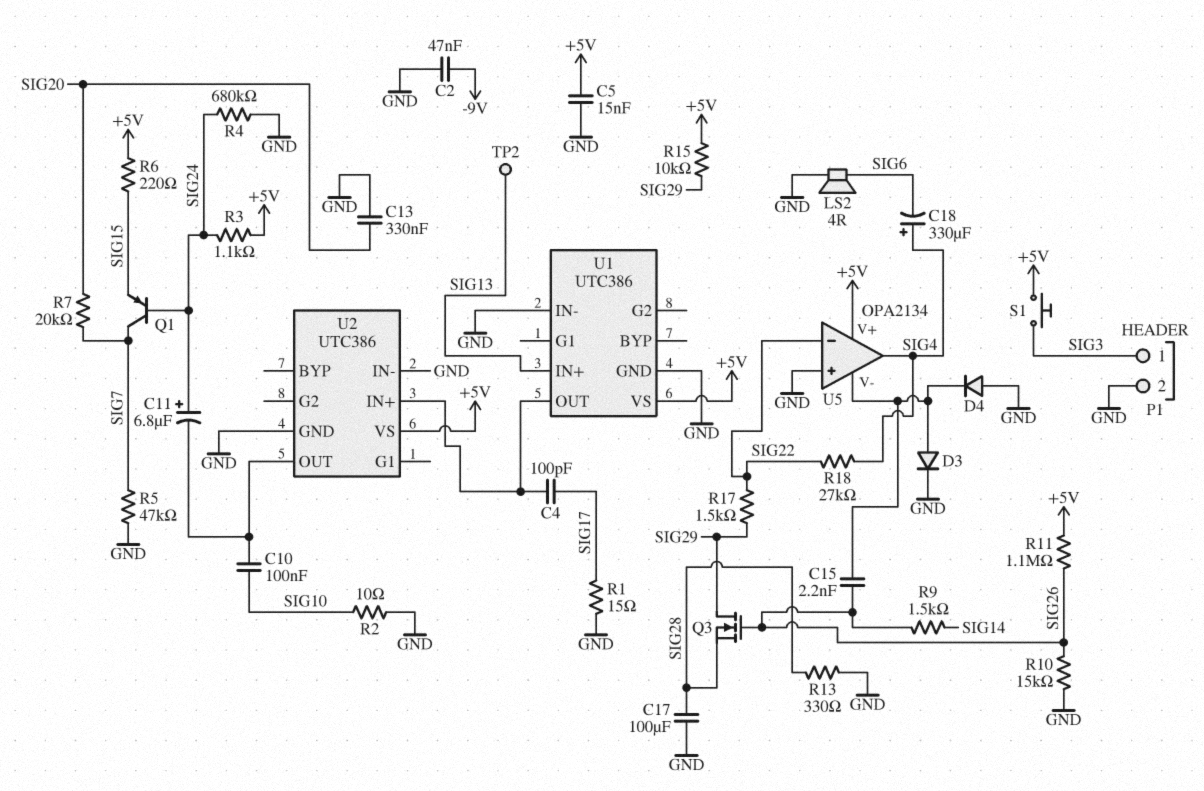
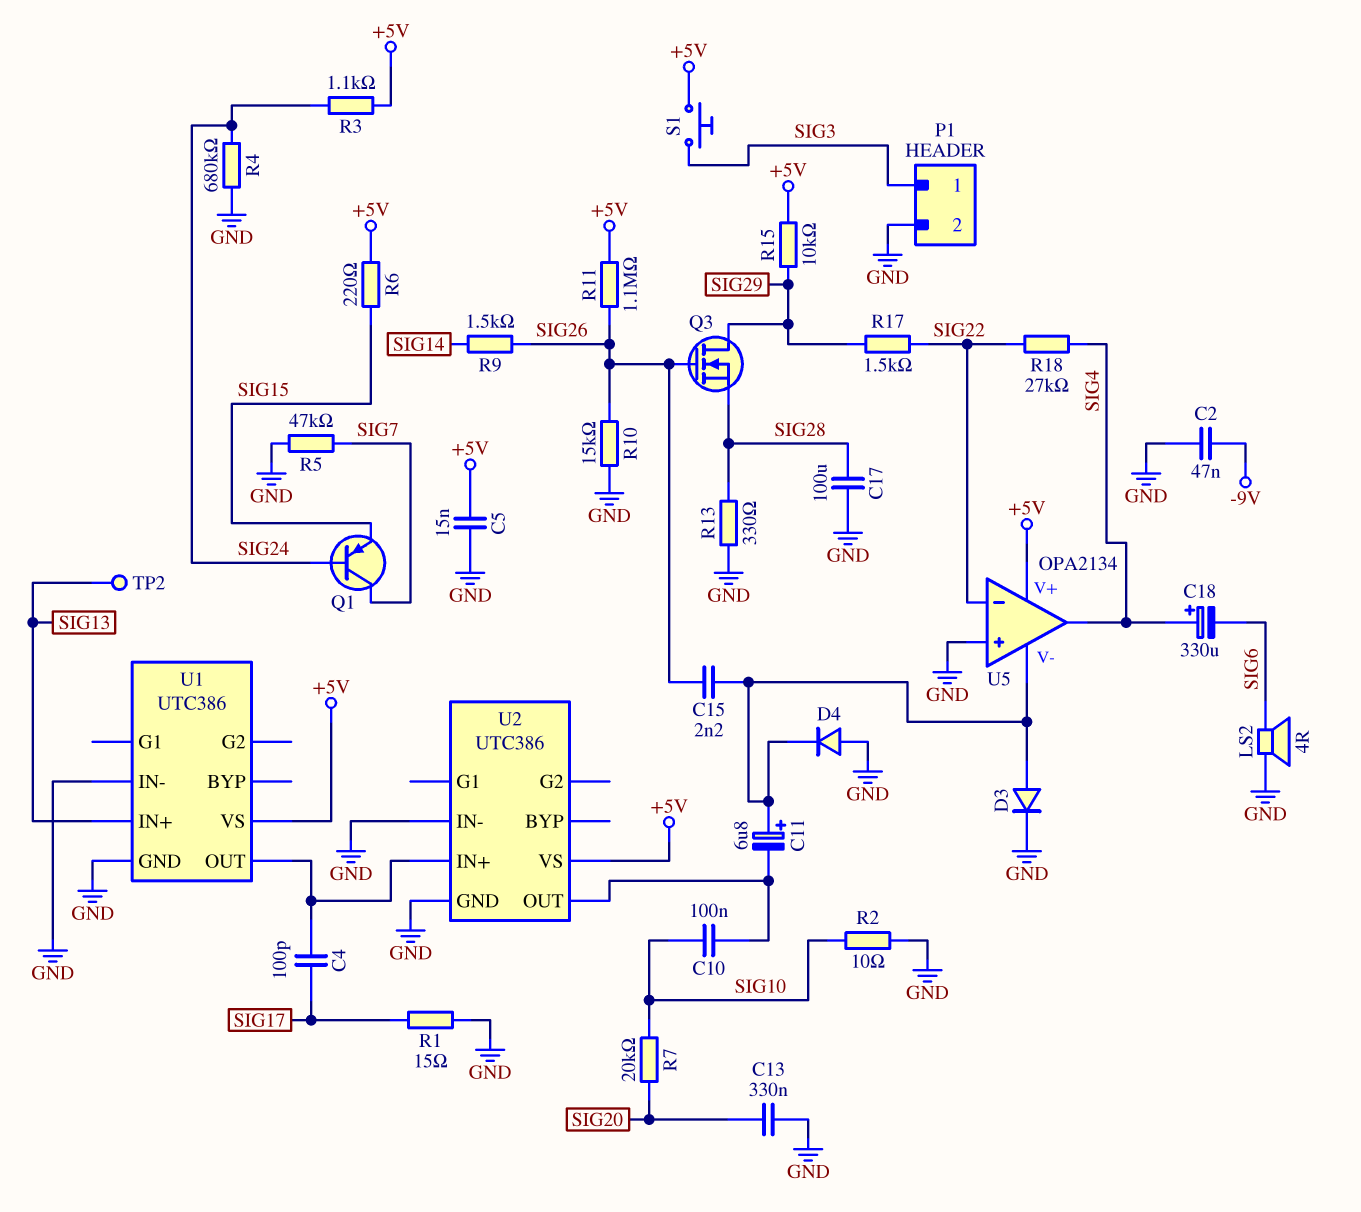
C11: 6.8uF (plus SIG24, minus U2/OUT) -> 6.8uF (plus U5/V-, minus U2/OUT)
R7: 20k (SIG7, SIG20) -> 20k (SIG10, SIG20)

